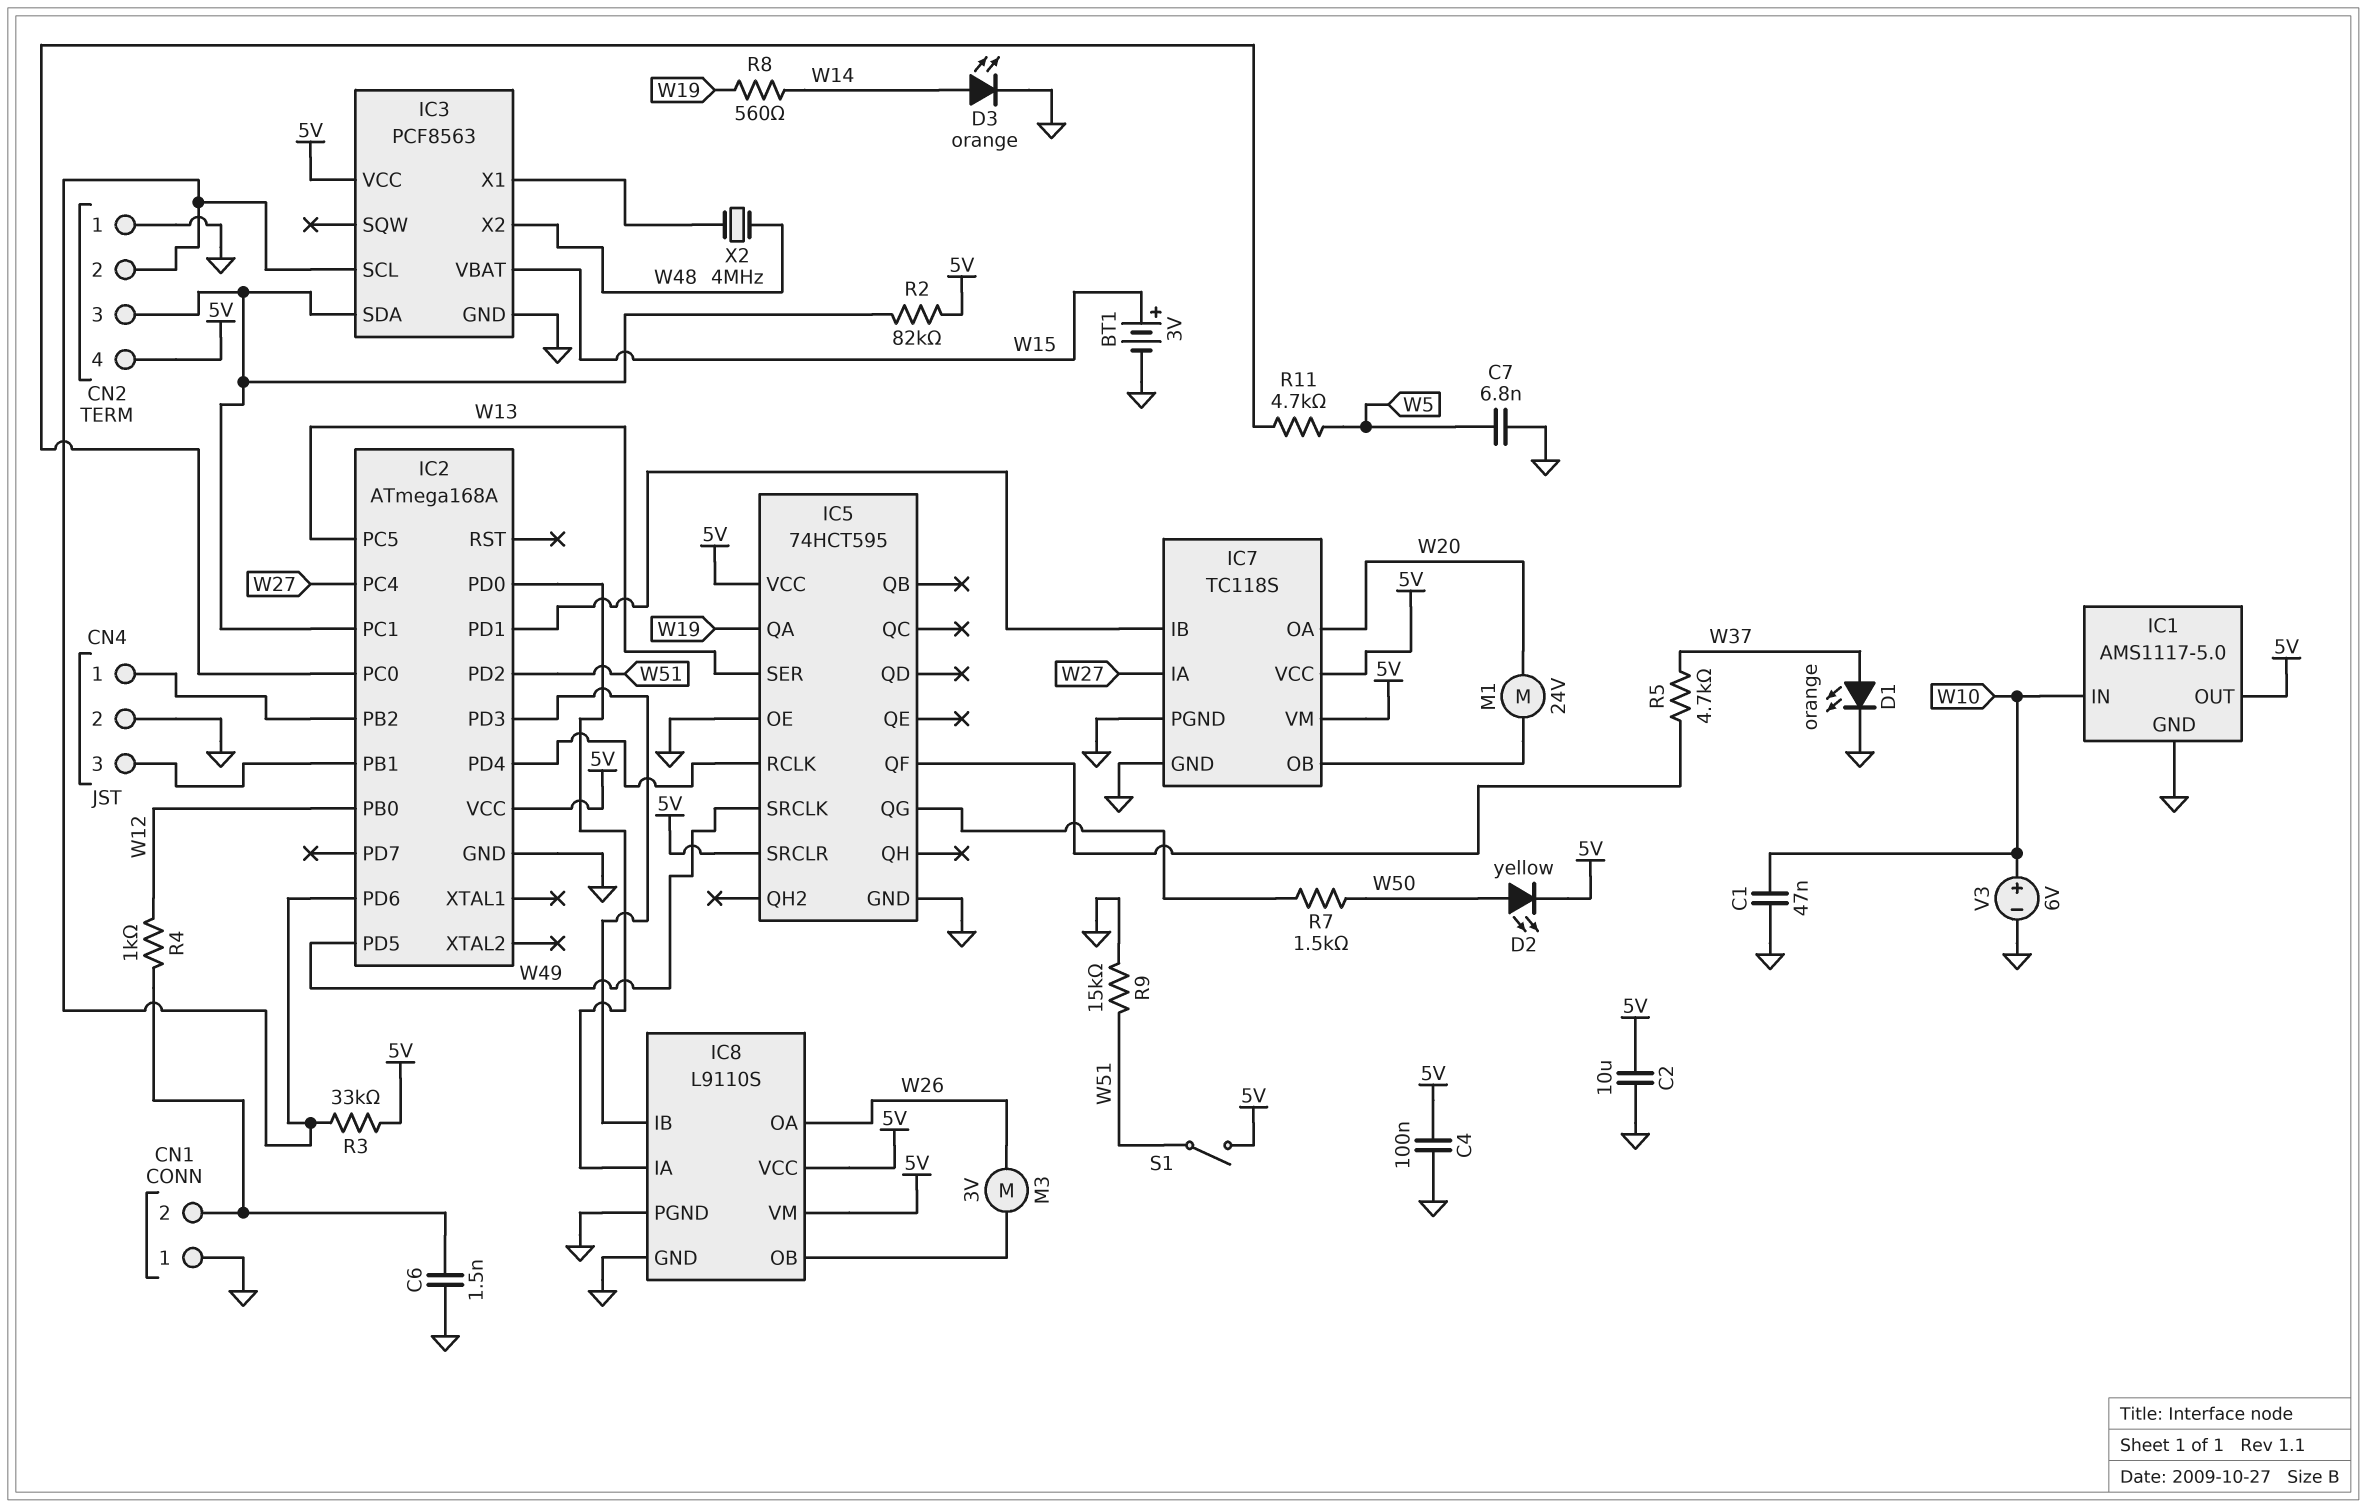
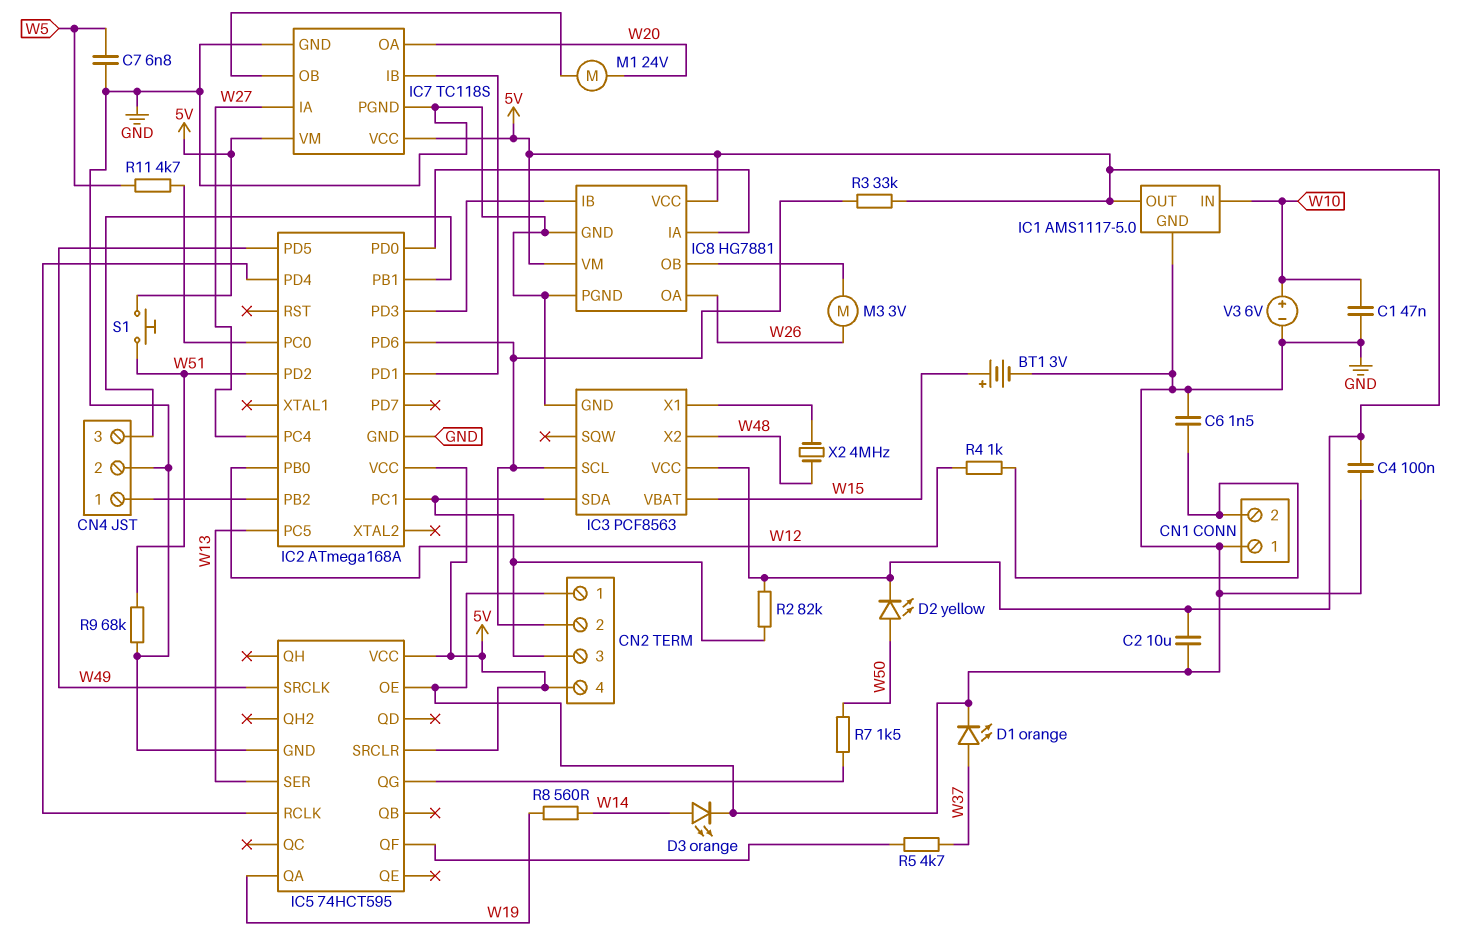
IC8: L9110S -> HG7881
R9: 15k (GND, W51) -> 68k (GND, W51)
S1: switch (5V, W51) -> button (5V, W51)

